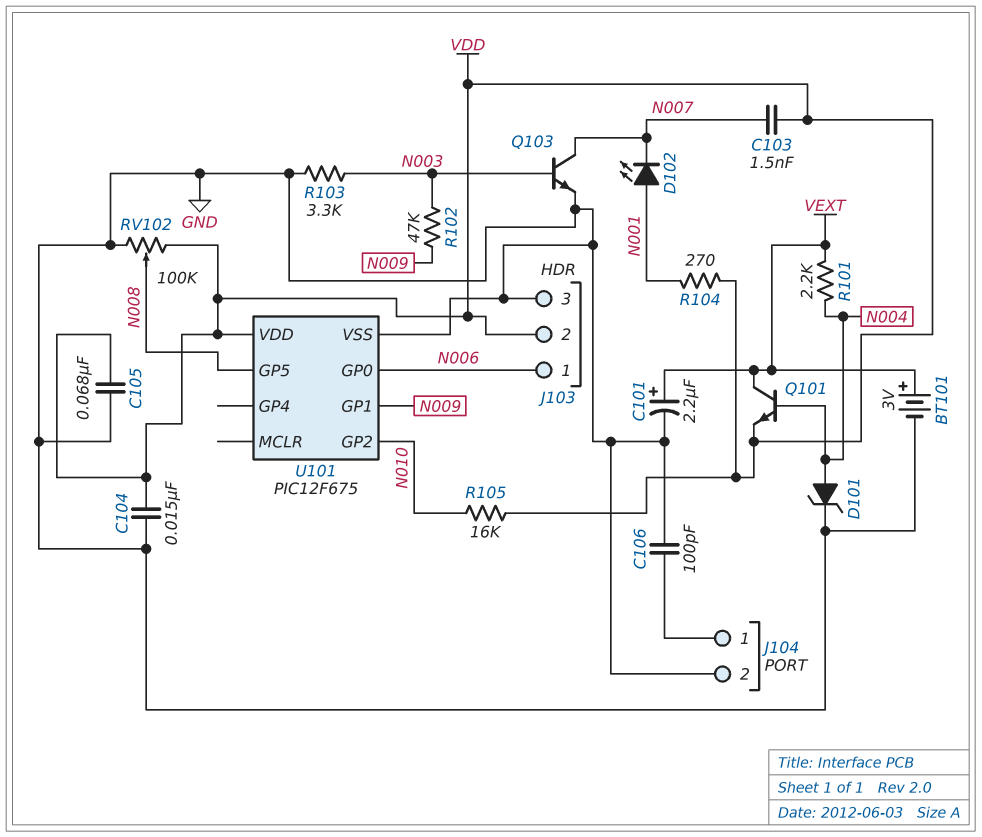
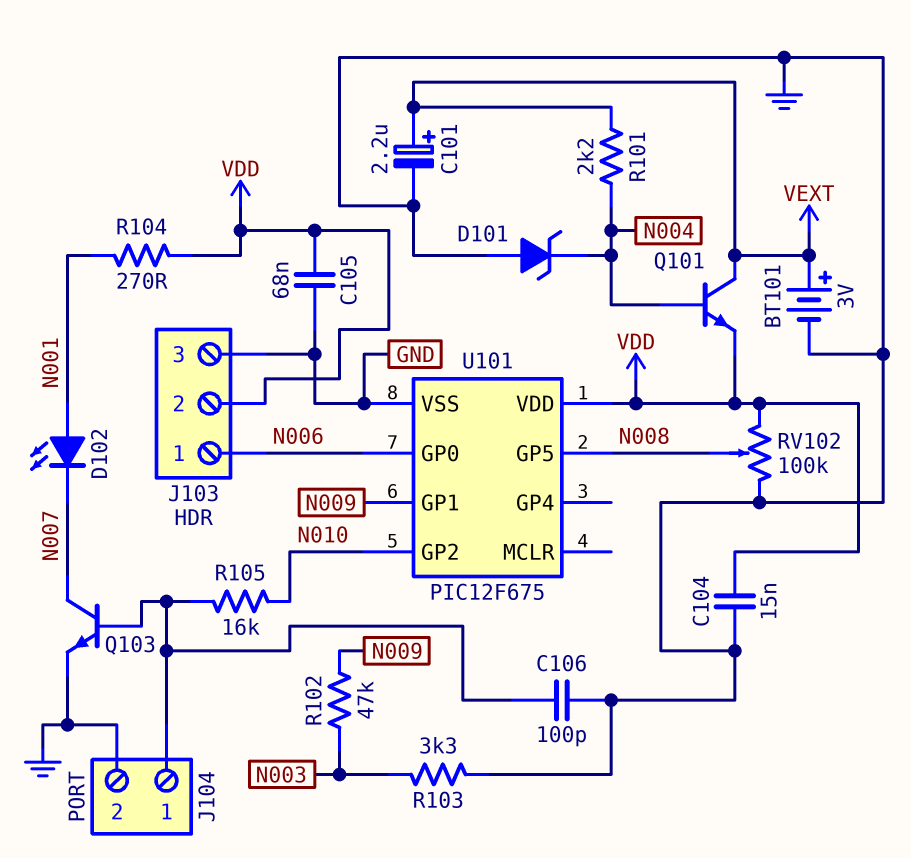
C103: 1.5nF (N007, VDD) -> none
D101: zener (A N004, K GND) -> zener (A GND, K N004)
Q103: NPN (B N003, C N007, E GND) -> NPN (B J104/1, C N007, E GND)
R105: 16k (N010, VDD) -> 16k (J104/1, N010)

